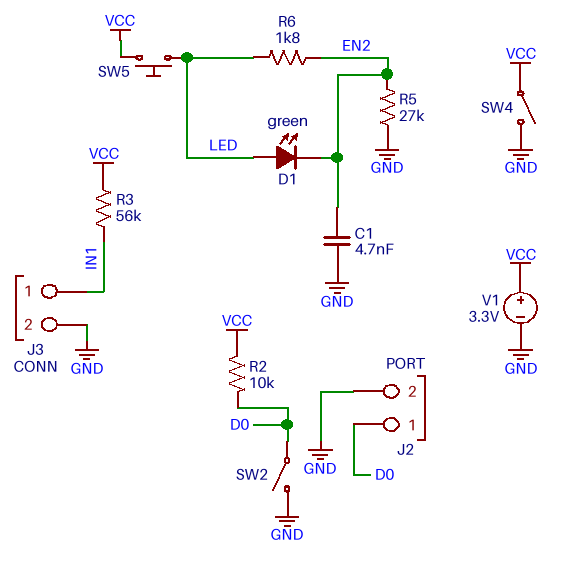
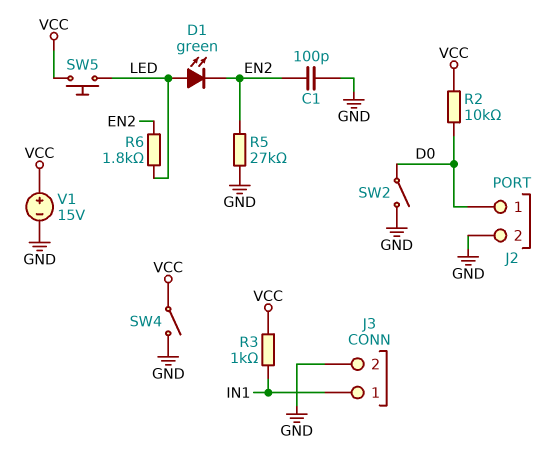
C1: 4.7nF (EN2, GND) -> 100pF (EN2, GND)
R3: 56k (IN1, VCC) -> 1k (IN1, VCC)
V1: 3.3V (plus VCC, minus GND) -> 15V (plus VCC, minus GND)

